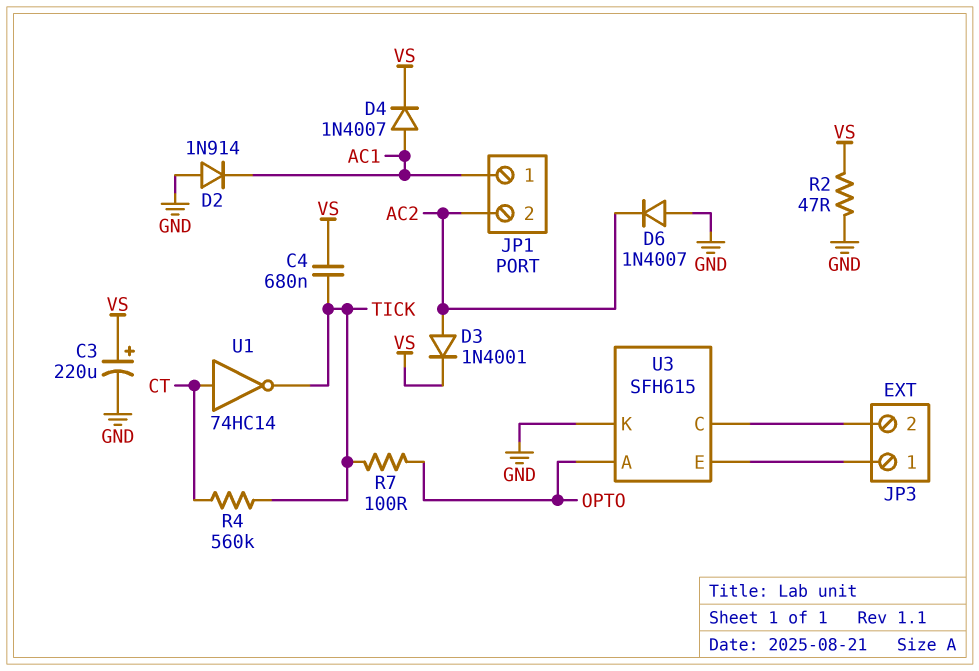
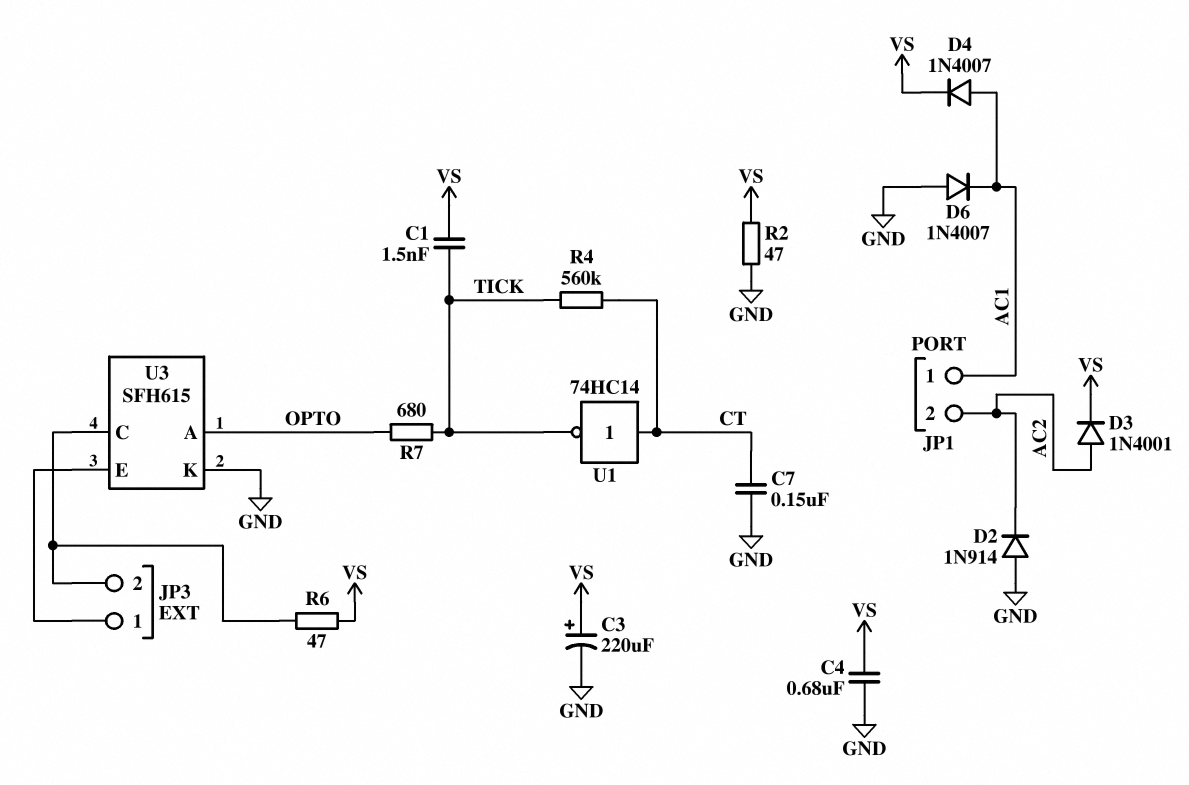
C1: none -> 1.5nF (TICK, VS)
C4: 680nF (TICK, VS) -> 680nF (GND, VS)
C7: none -> 150nF (CT, GND)
D2: diode 1N914 (A GND, K AC1) -> diode 1N914 (A GND, K AC2)
D6: diode 1N4007 (A GND, K AC2) -> diode 1N4007 (A GND, K AC1)
R6: none -> 47 (JP3/2, VS)
R7: 100 (OPTO, TICK) -> 680 (OPTO, TICK)

